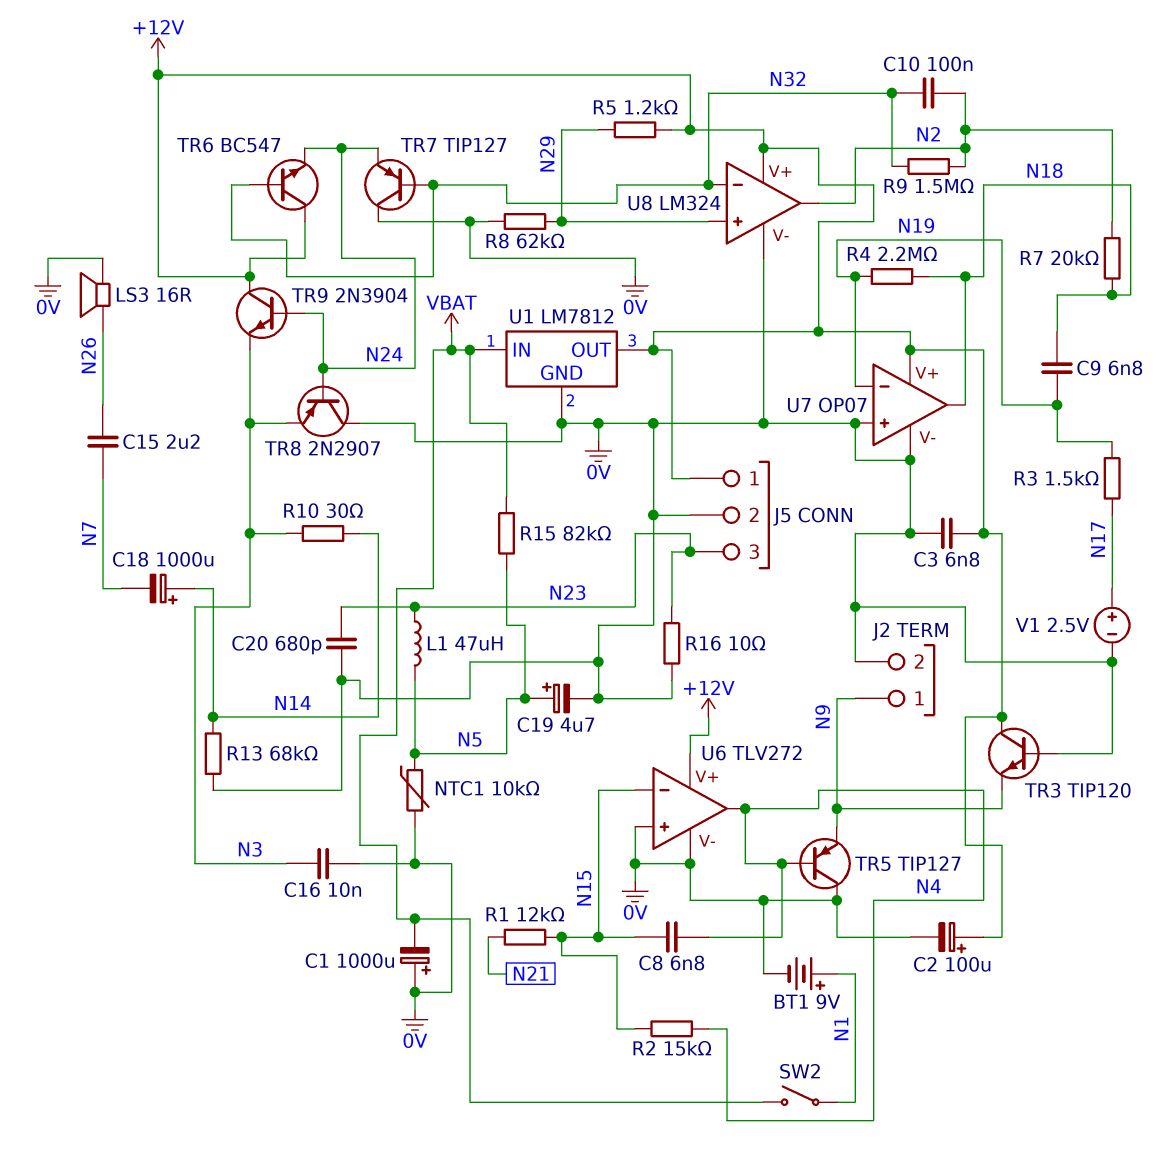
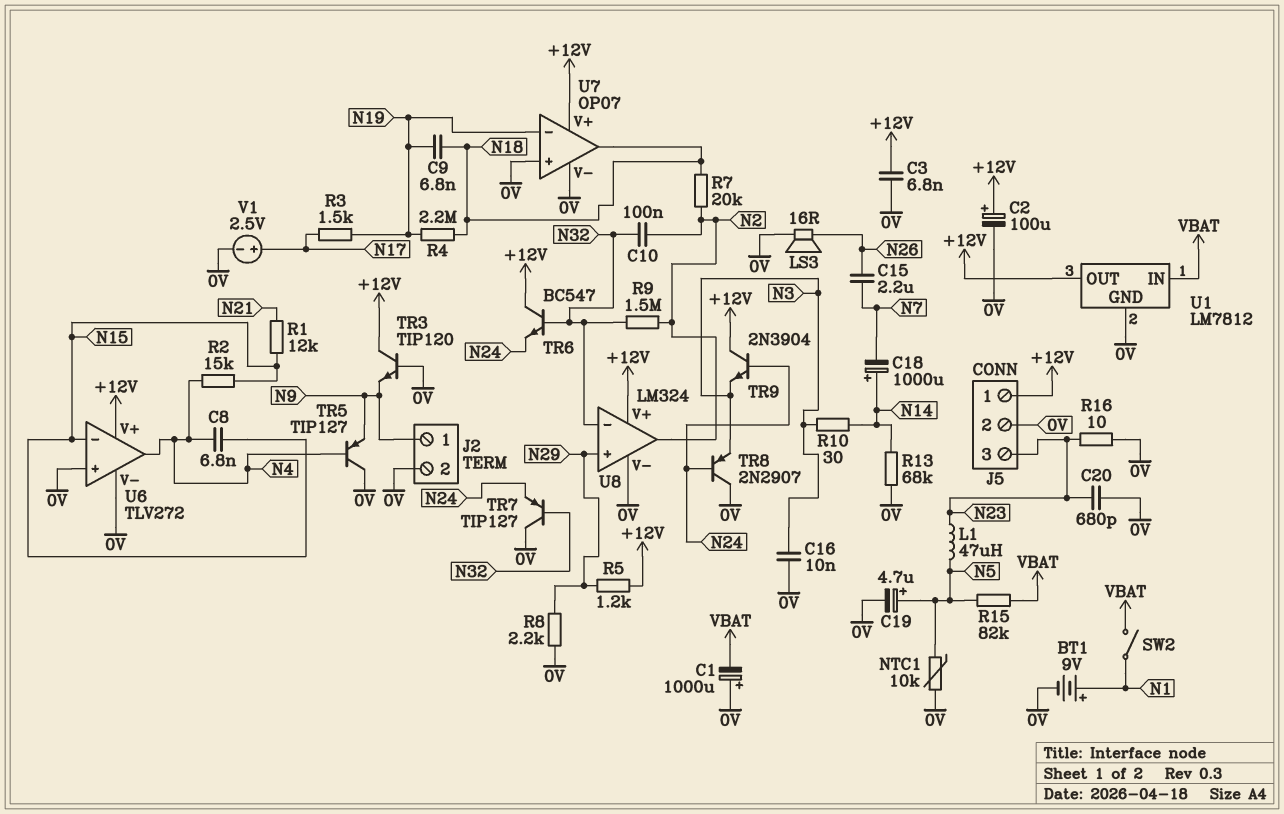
R8: 62k (0V, N29) -> 2.2k (0V, N29)

